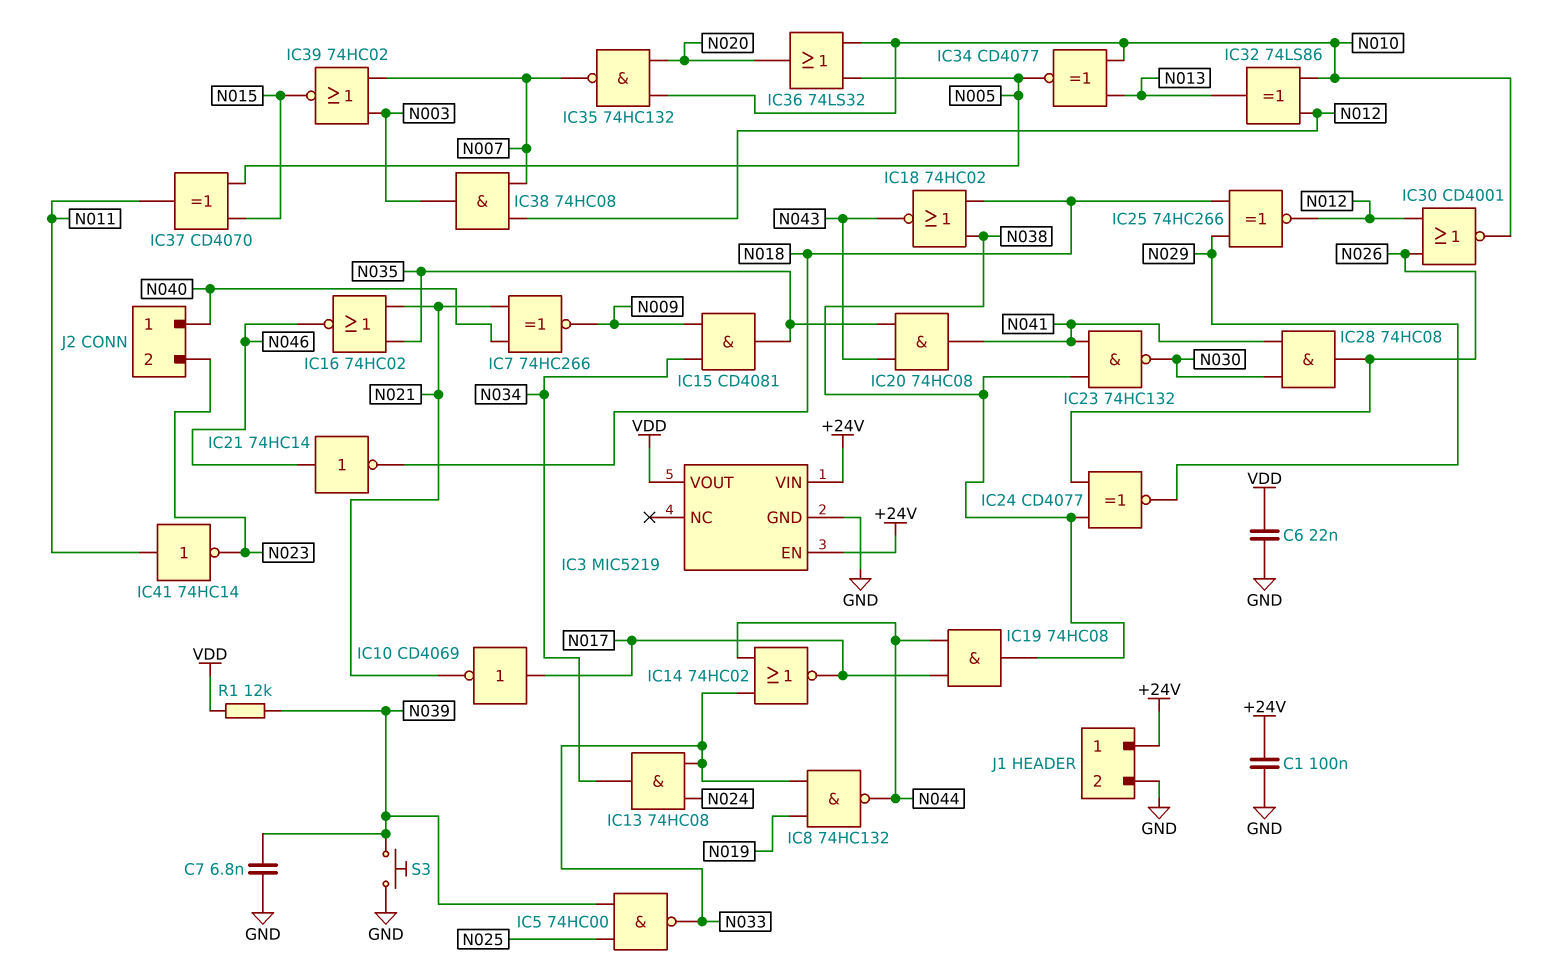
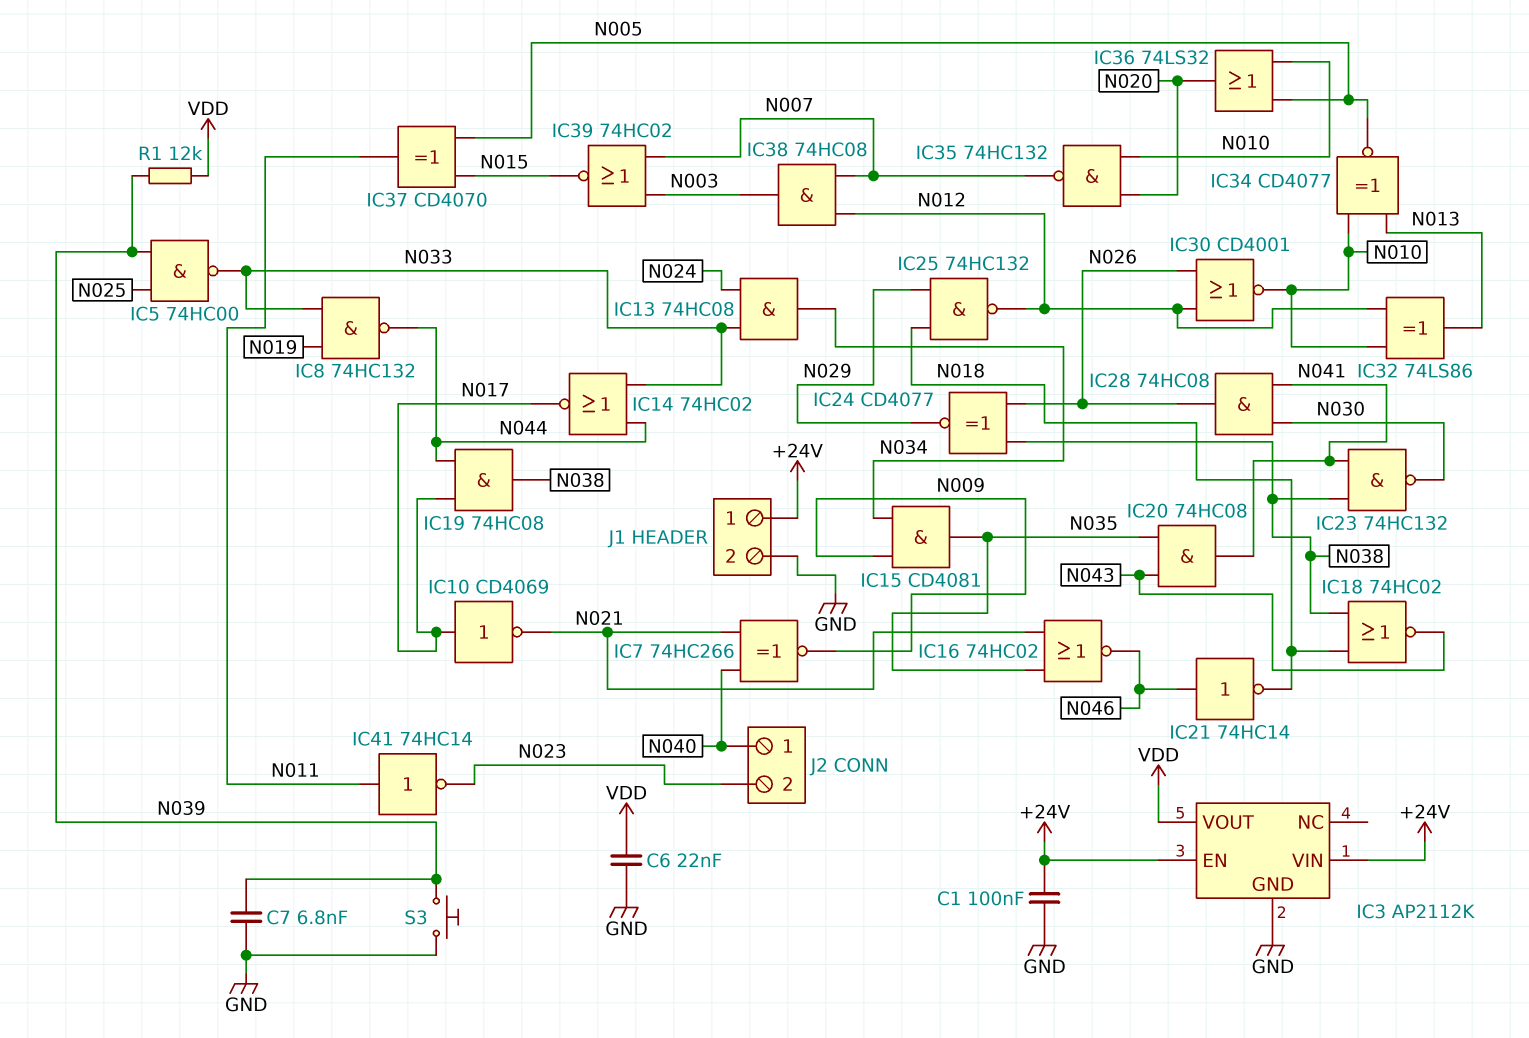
IC3: MIC5219 -> AP2112K
IC25: XNOR 74HC266 (in N018, in N029, out N012) -> NAND 74HC132 (in N018, in N029, out N012)

